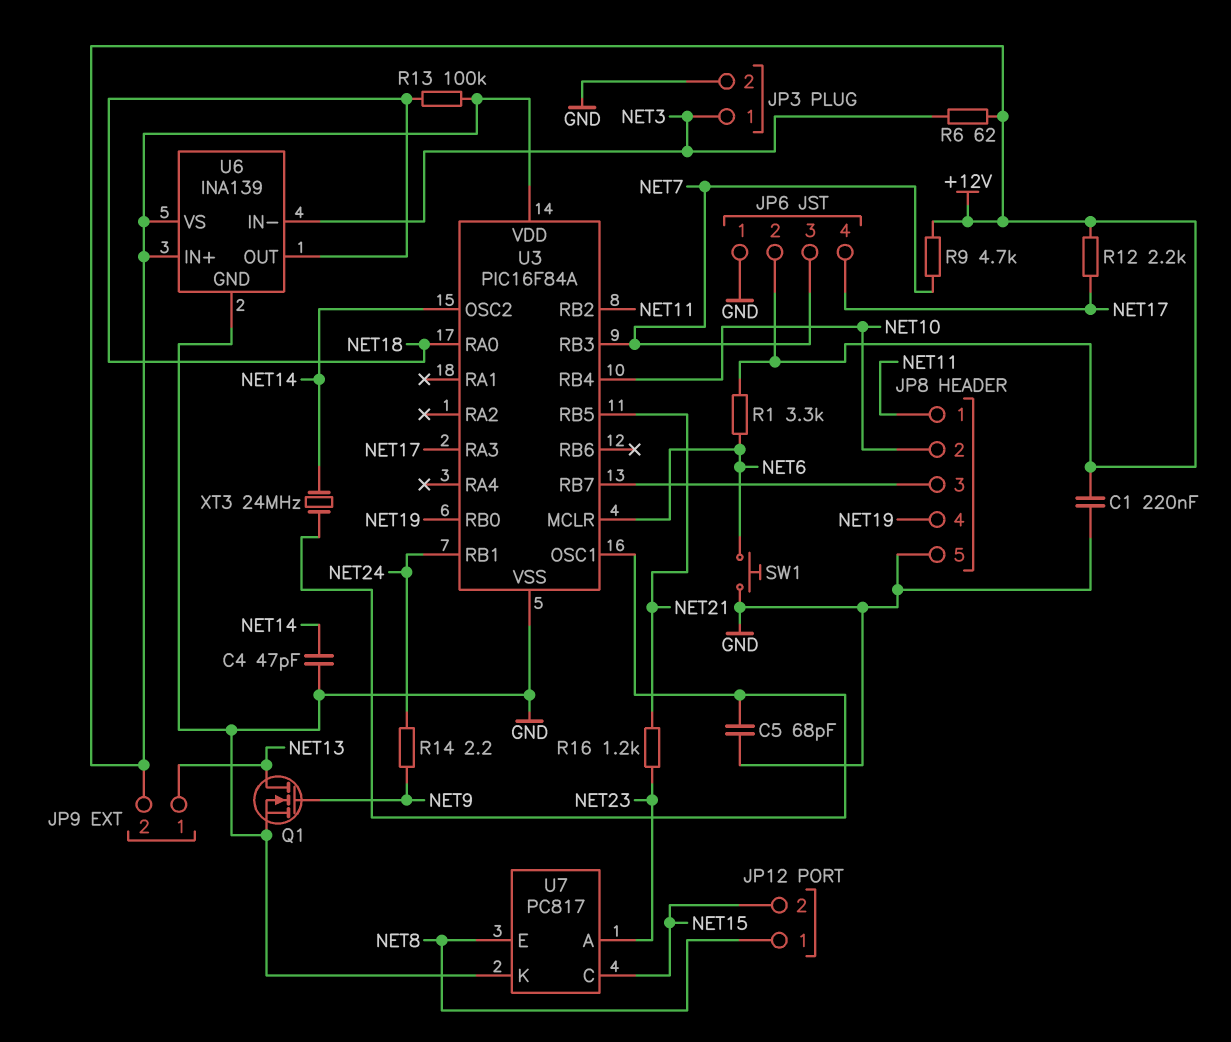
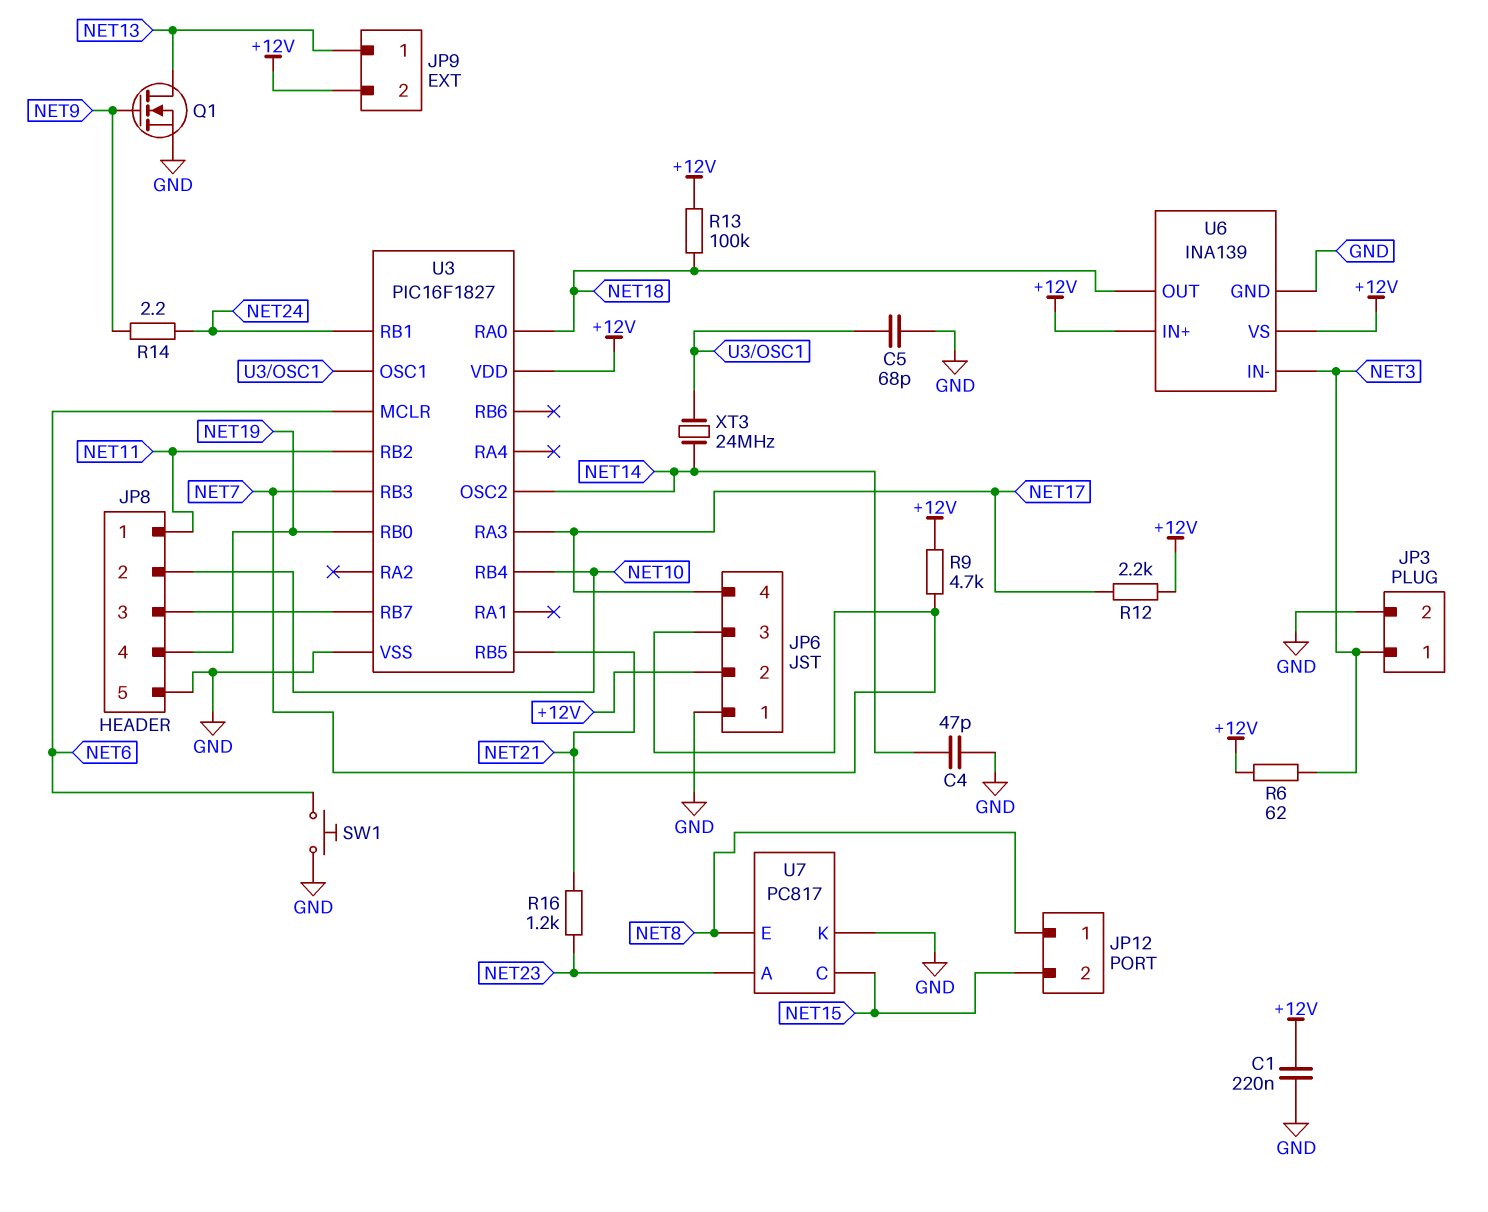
R1: 3.3k (+12V, NET6) -> none
U3: PIC16F84A -> PIC16F1827

